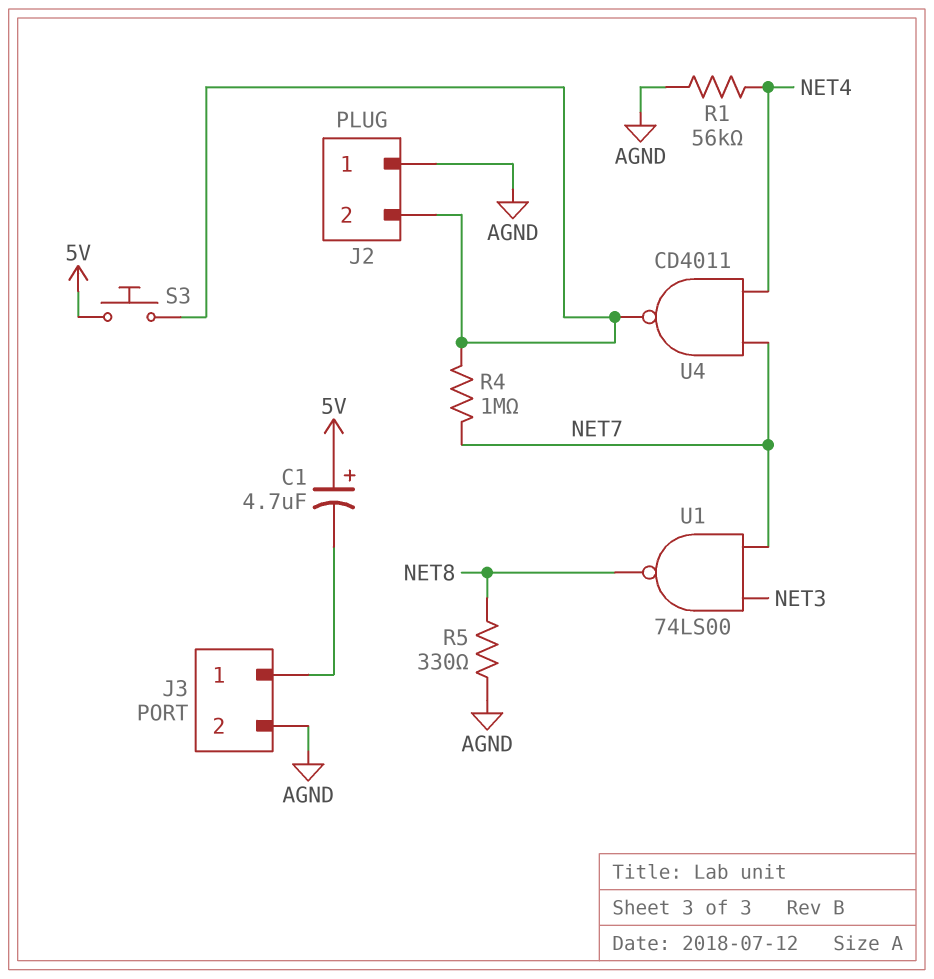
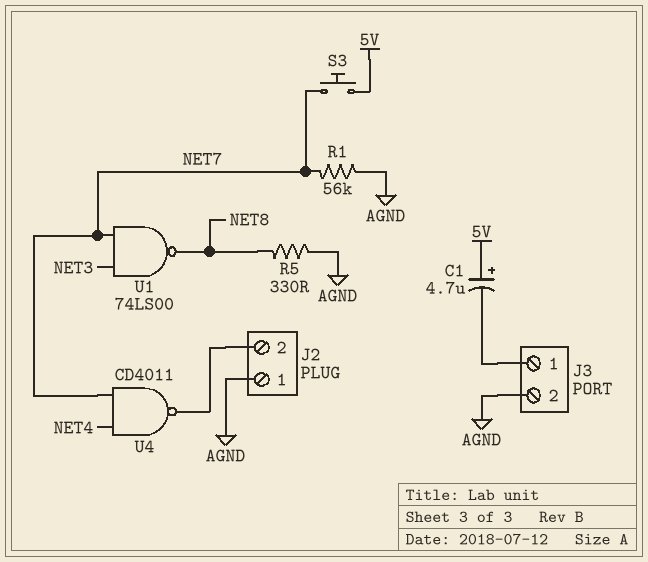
R1: 56k (AGND, NET4) -> 56k (AGND, NET7)
R4: 1M (J2/2, NET7) -> none
S3: button (5V, J2/2) -> button (5V, NET7)

